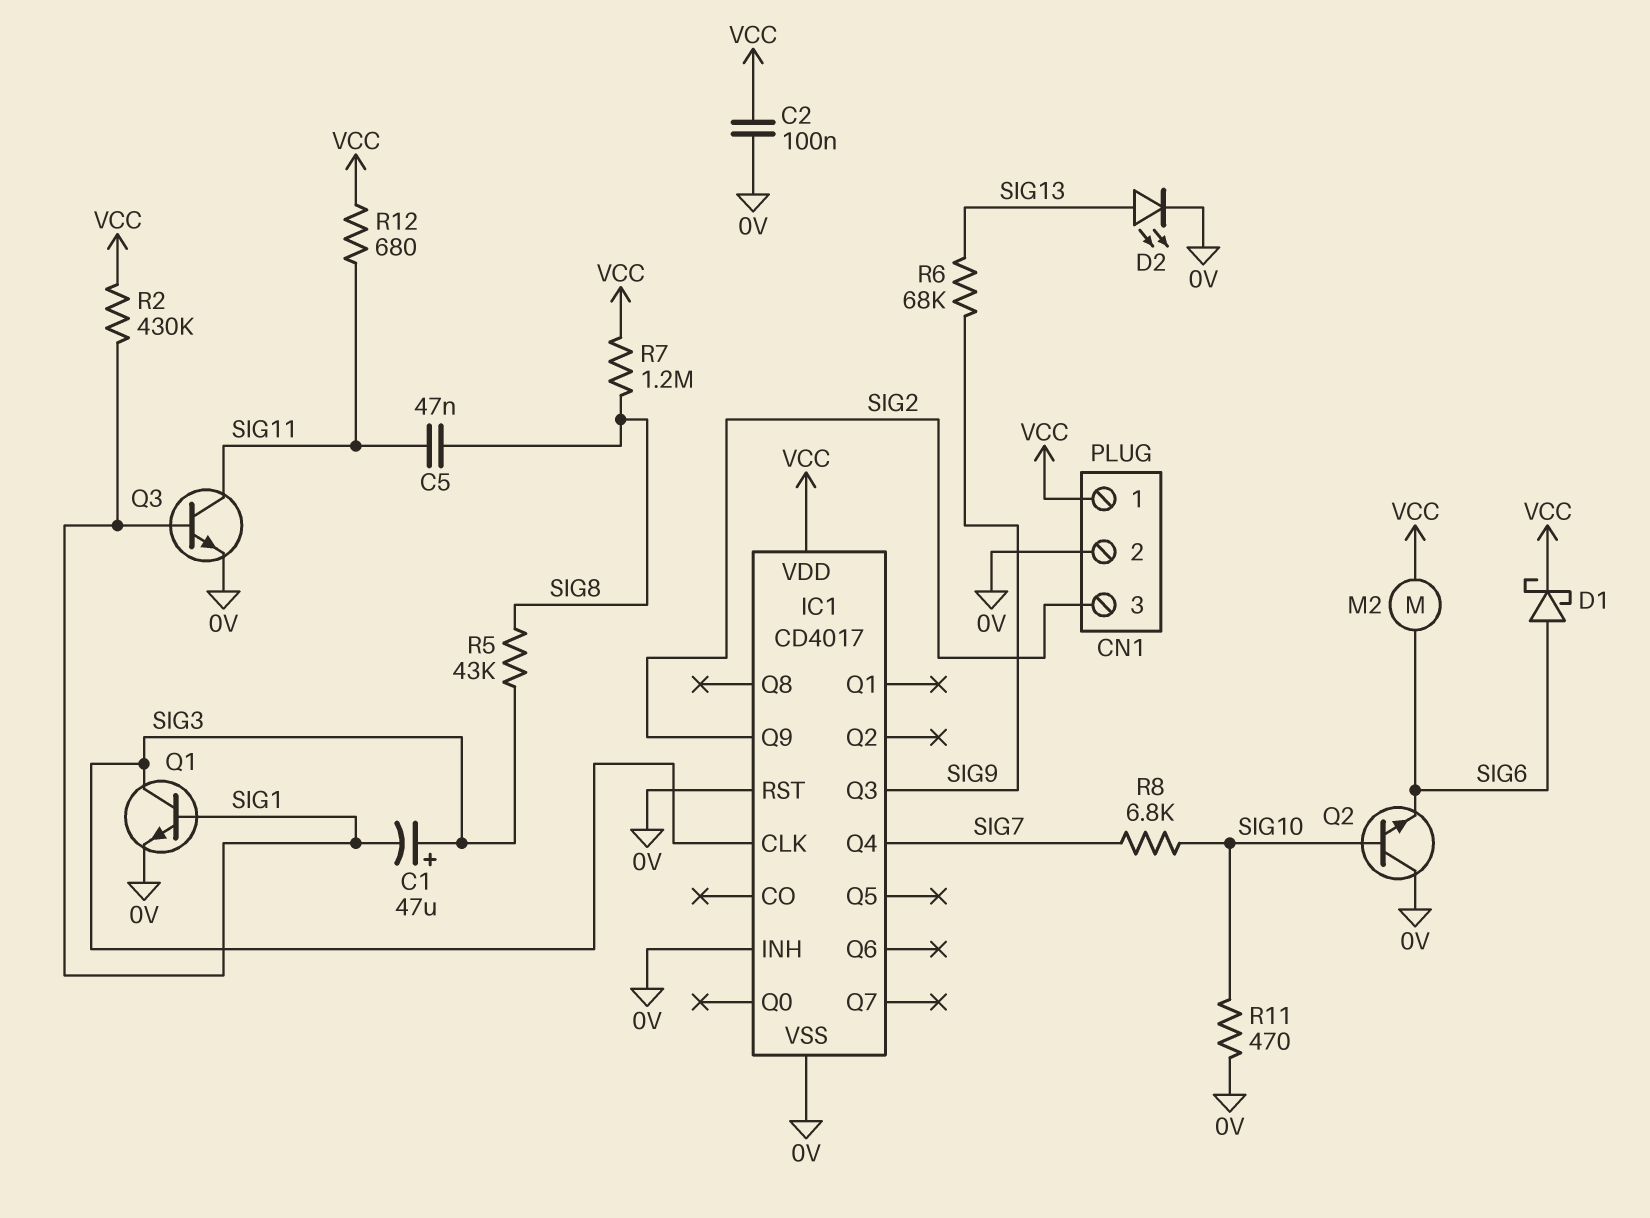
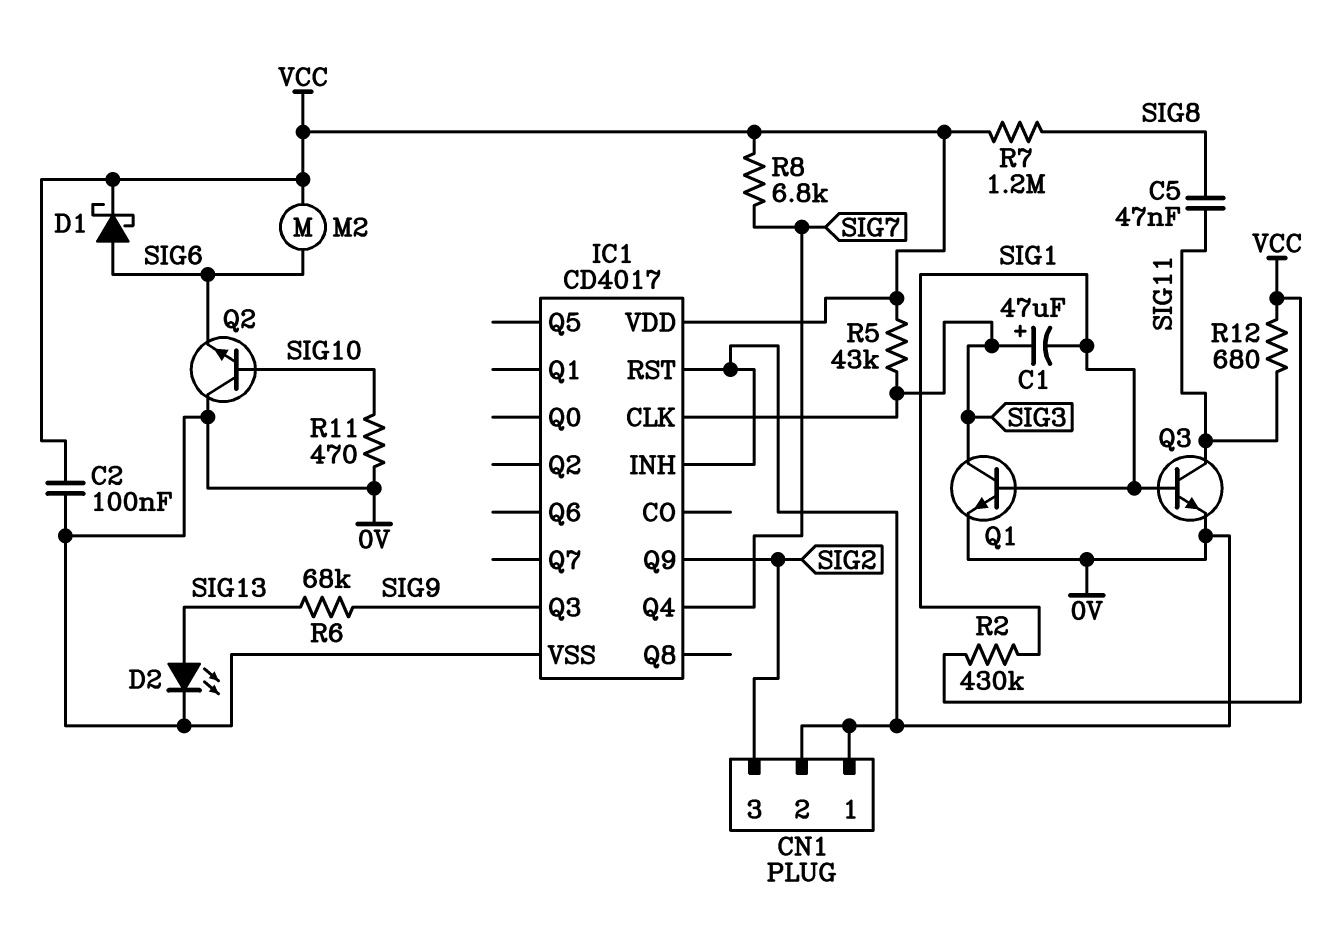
CN1 pin 1: VCC -> 0V
R5: 43k (SIG3, SIG8) -> 43k (SIG3, VCC)
R8: 6.8k (SIG7, SIG10) -> 6.8k (SIG7, VCC)

